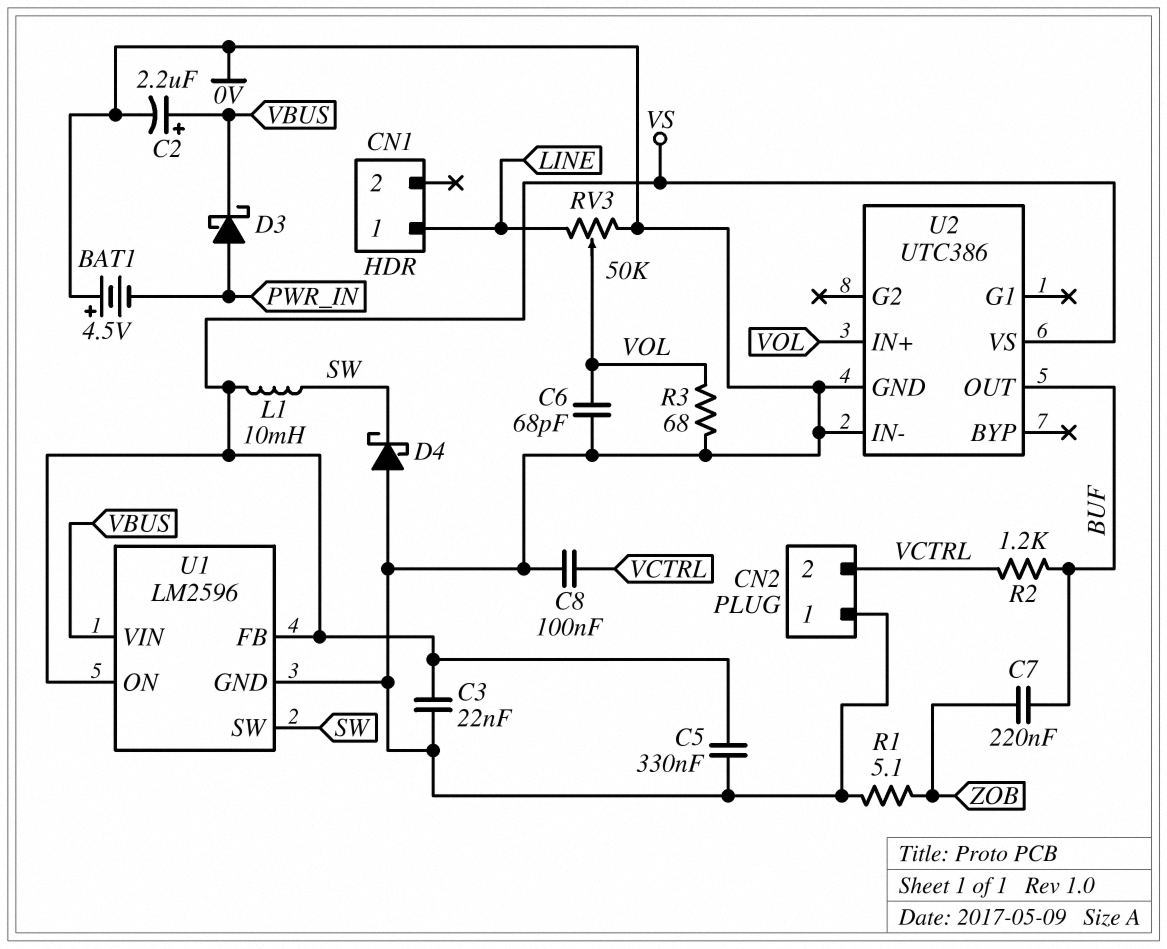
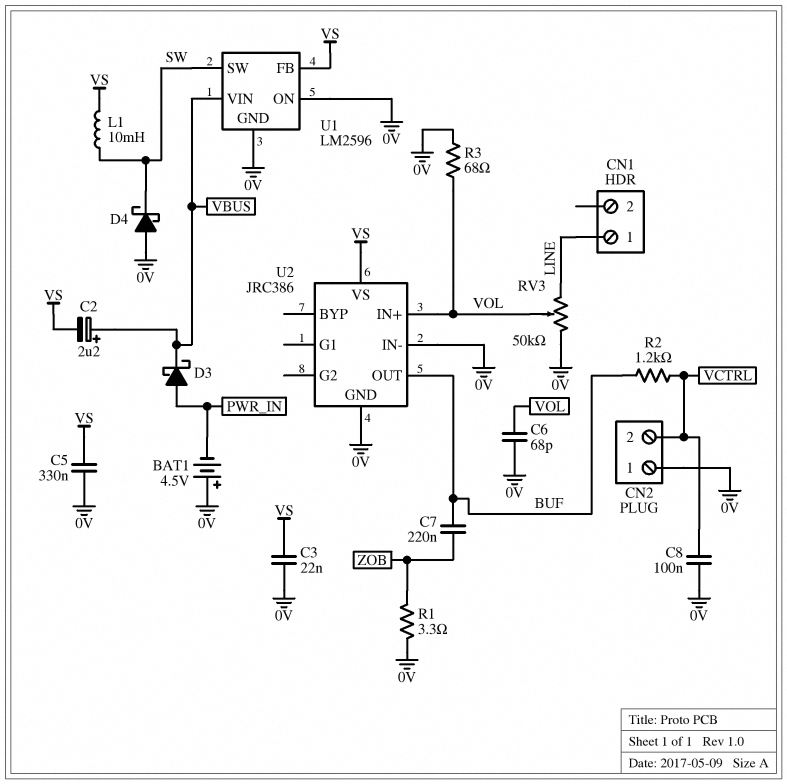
C2: 2.2uF (plus VBUS, minus 0V) -> 2.2uF (plus VBUS, minus VS)
R1: 5.1 (0V, ZOB) -> 3.3 (0V, ZOB)
U1 pin ON: VS -> 0V
U2: UTC386 -> JRC386

